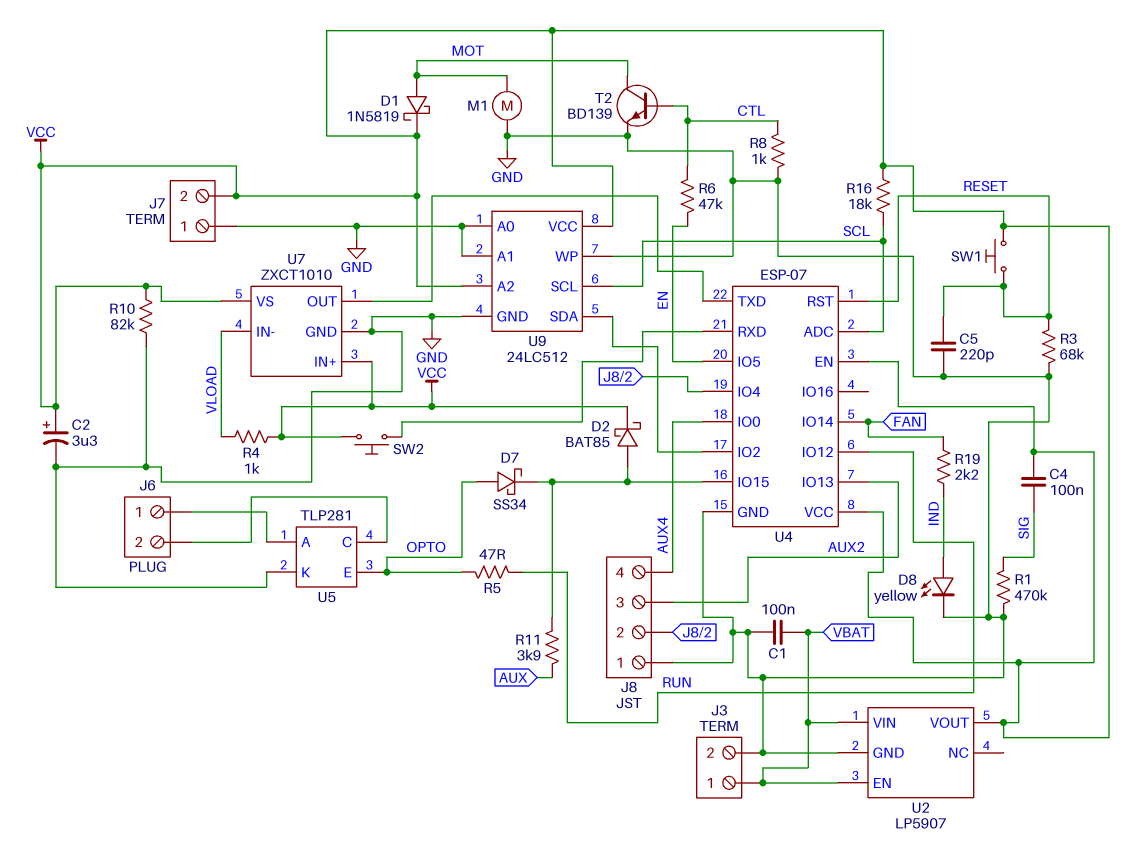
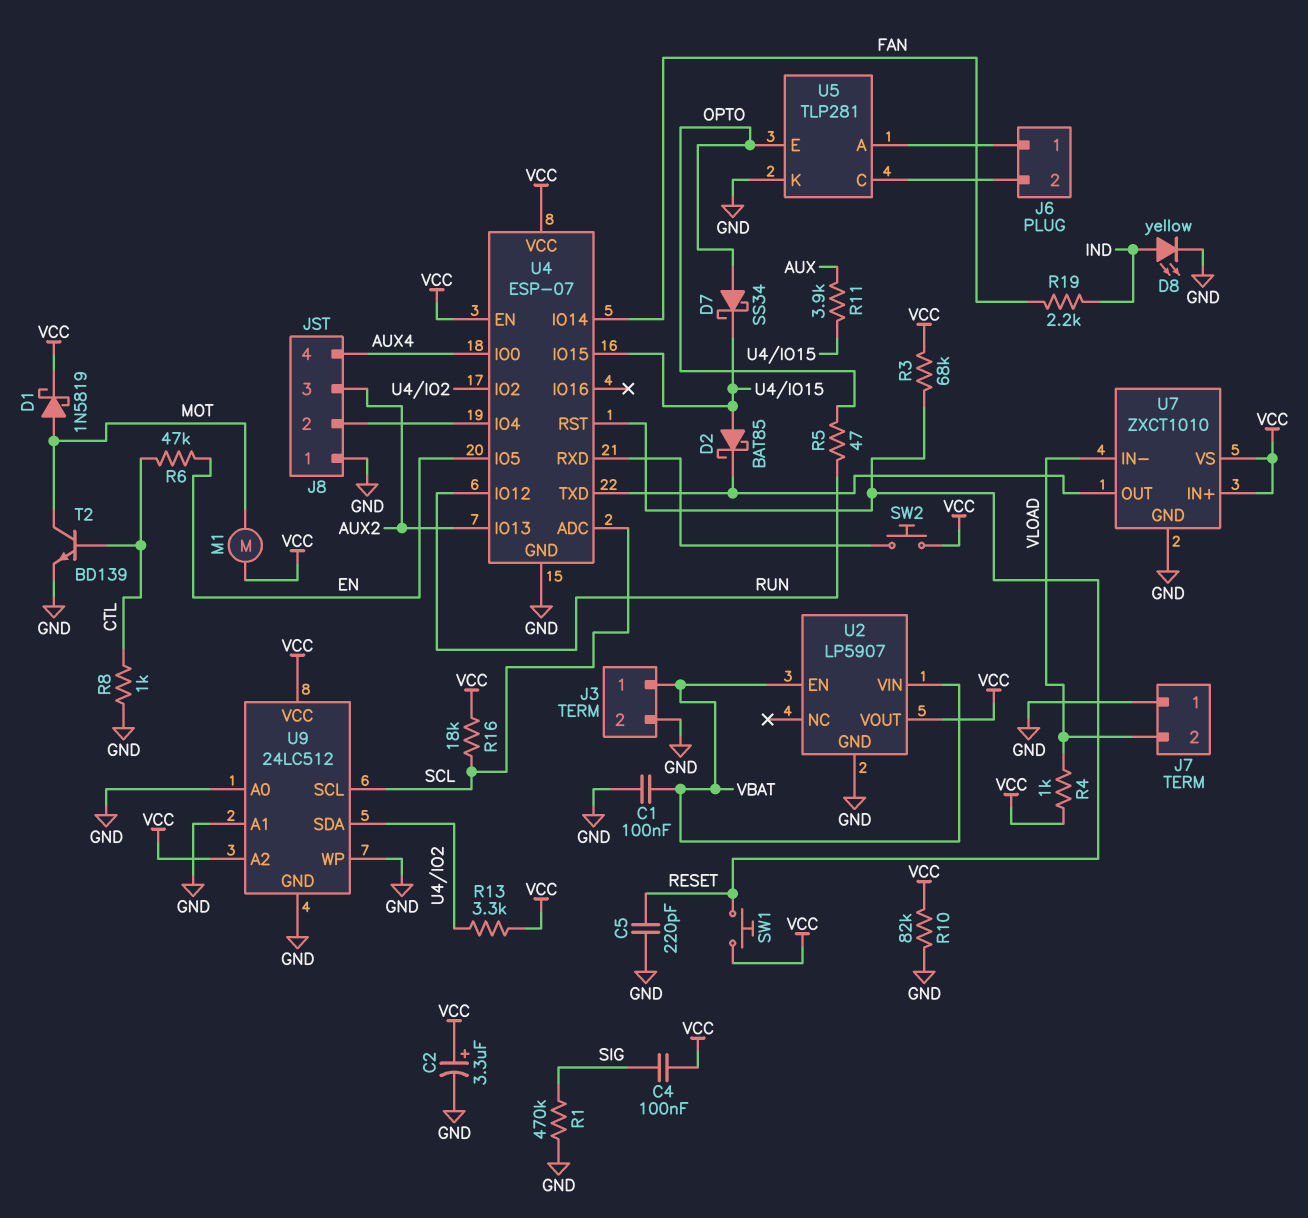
D2: schottky BAT85 (A U4/IO15, K VCC) -> schottky BAT85 (A U4/IO15, K U4/TXD)
J7 pin 2: VCC -> VLOAD
M1: motor (GND, MOT) -> motor (MOT, VCC)
R3: 68k (GND, RESET) -> 68k (RESET, VCC)
R13: none -> 3.3k (U4/IO2, VCC)

